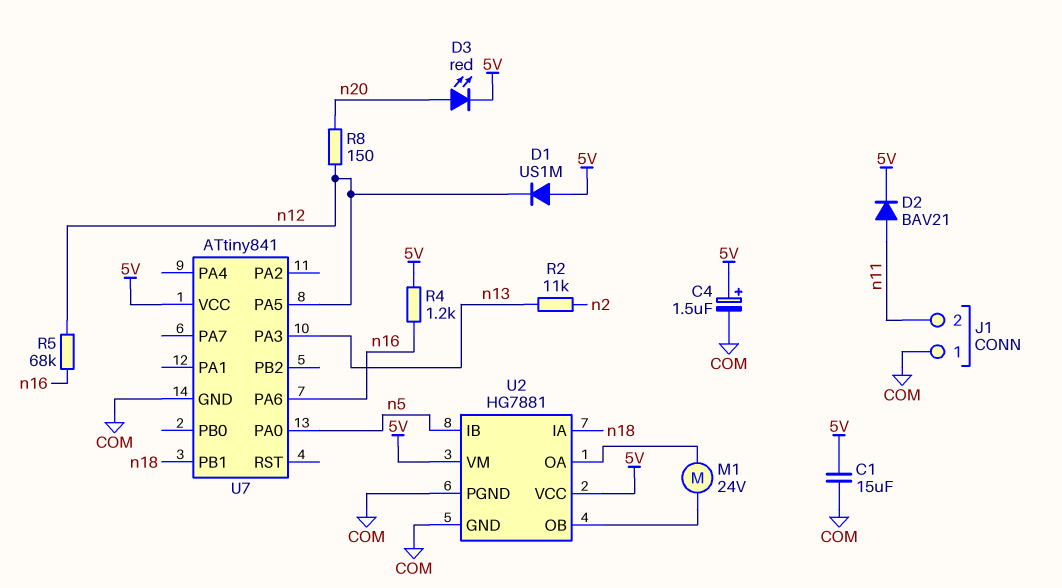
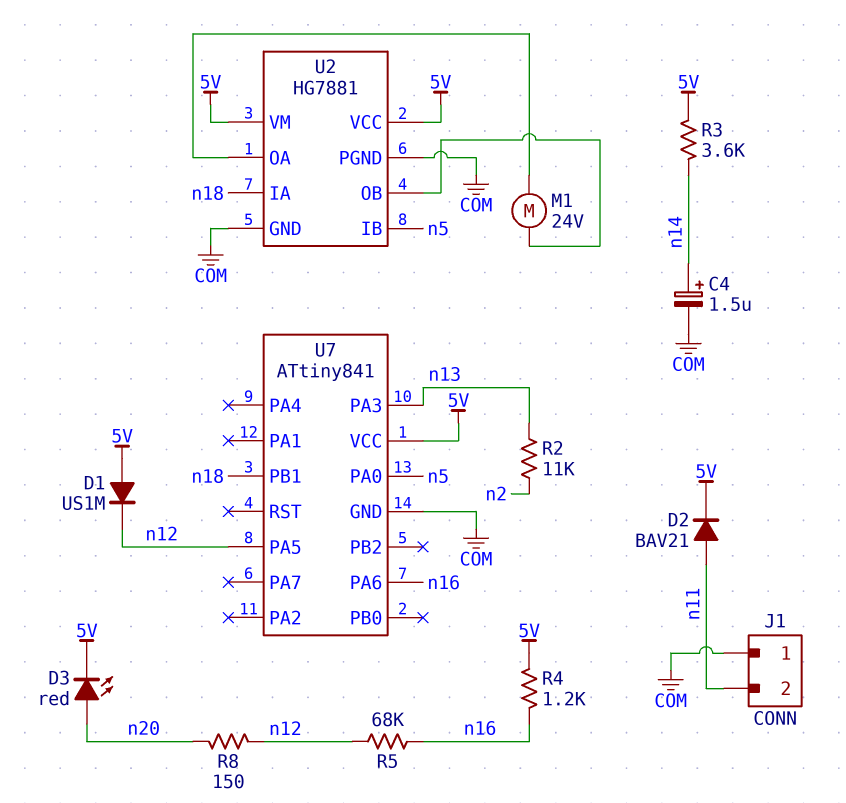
C1: 15uF (5V, COM) -> none
C4: 1.5uF (plus 5V, minus COM) -> 1.5uF (plus n14, minus COM)
R3: none -> 3.6k (5V, n14)

